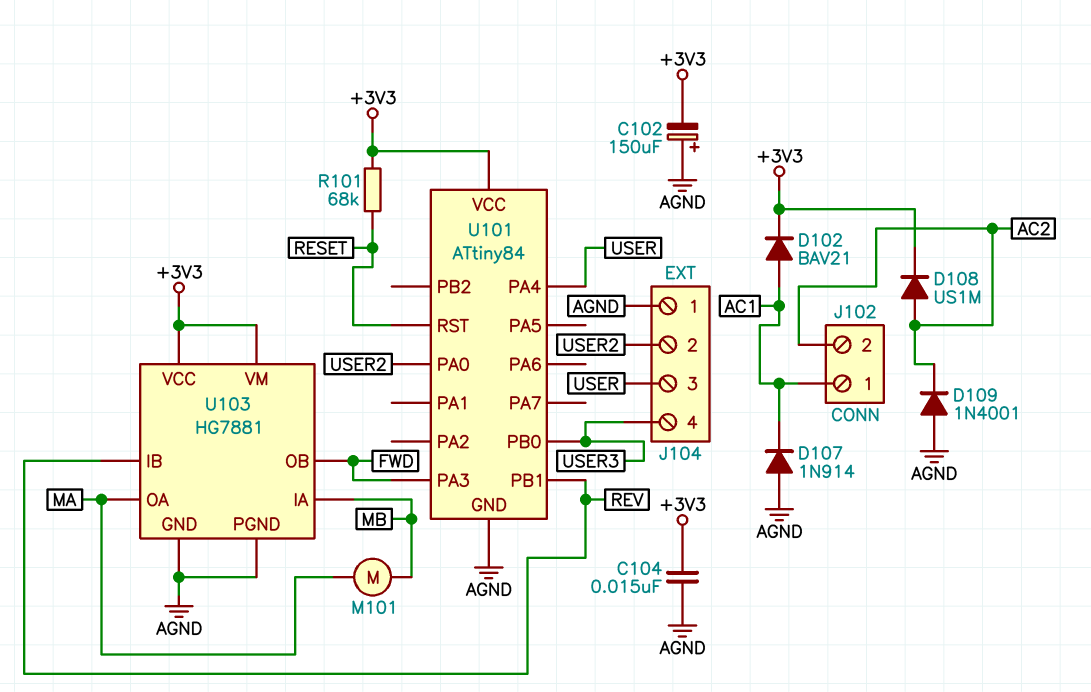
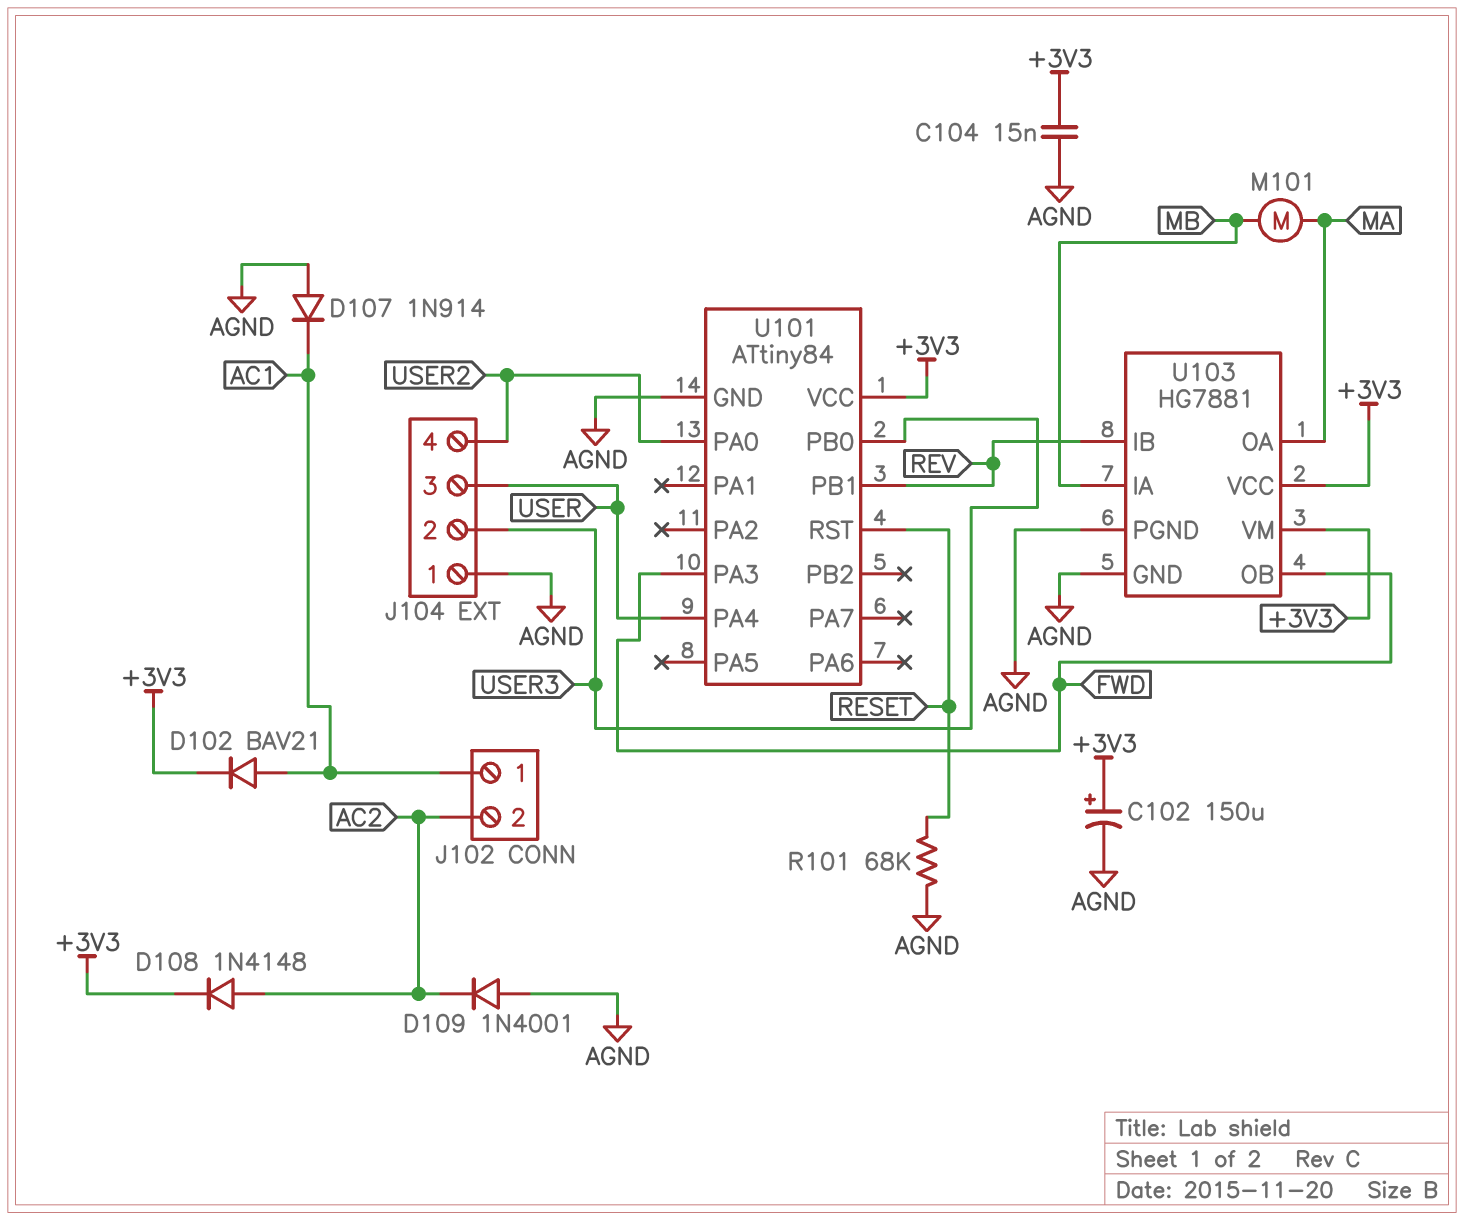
C102: 150uF (plus AGND, minus +3V3) -> 150uF (plus +3V3, minus AGND)
D108: diode US1M (A AC2, K +3V3) -> diode 1N4148 (A AC2, K +3V3)
J104 pin 2: USER2 -> USER3
J104 pin 4: USER3 -> USER2
R101: 68k (+3V3, RESET) -> 68k (AGND, RESET)

